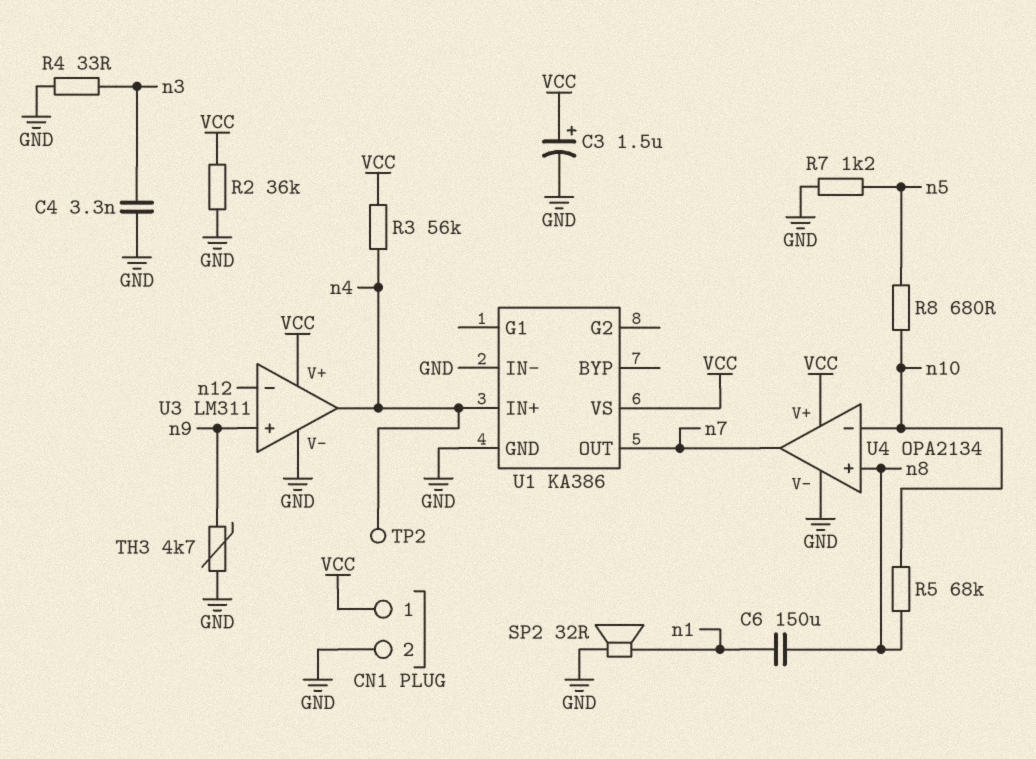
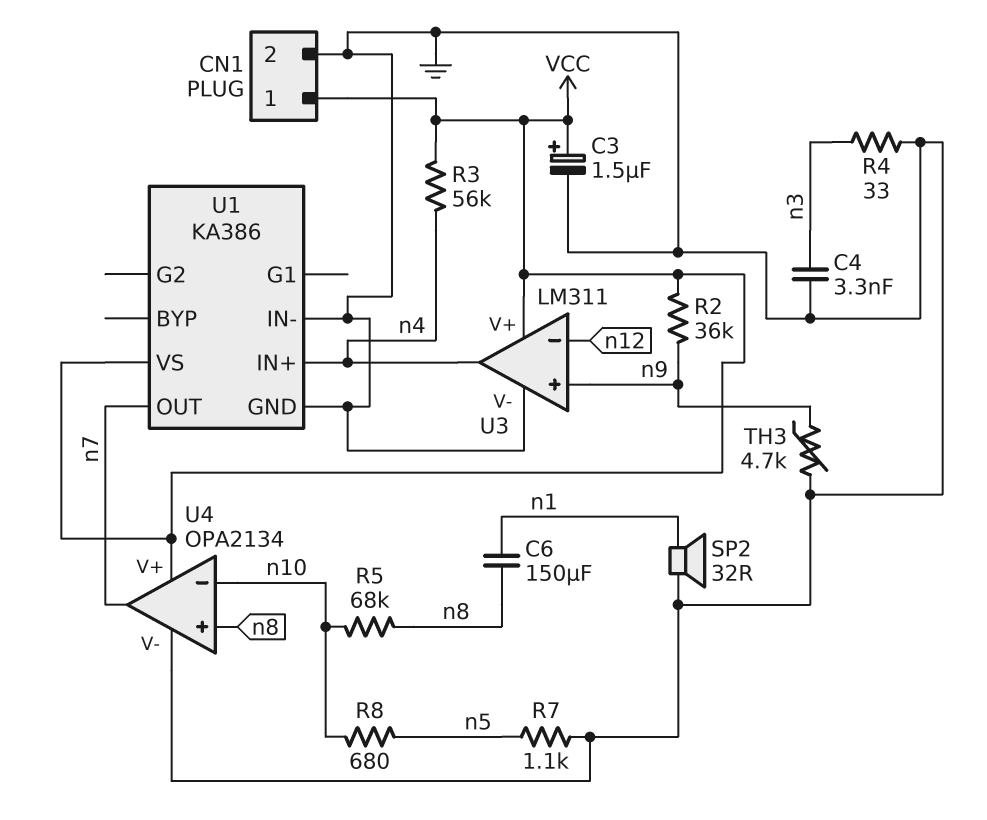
R2: 36k (GND, VCC) -> 36k (VCC, n9)
R7: 1.2k (GND, n5) -> 1.1k (GND, n5)
TP2: test point (n4) -> none

